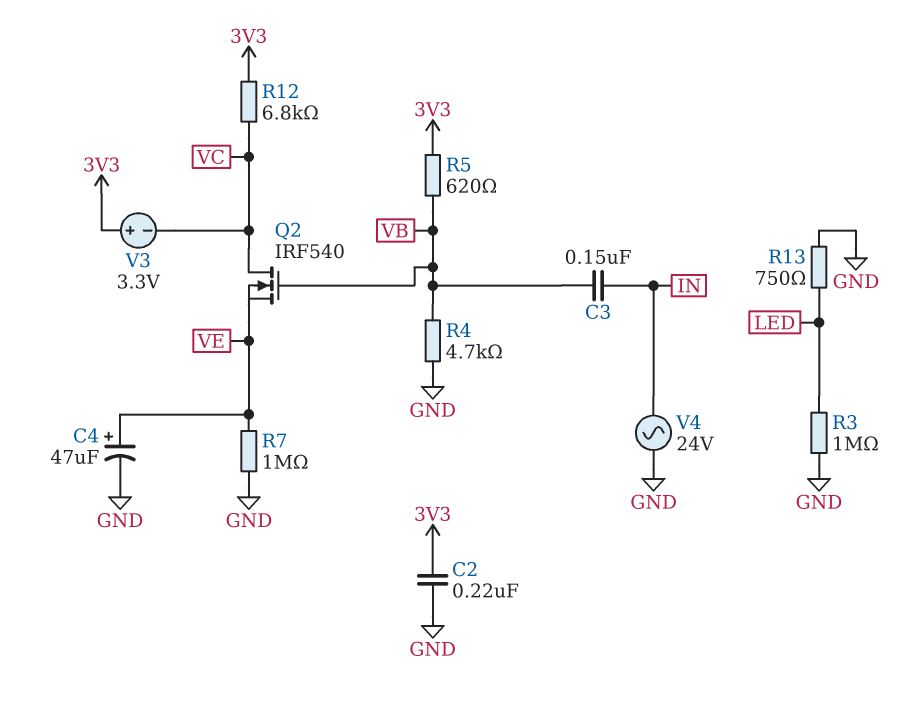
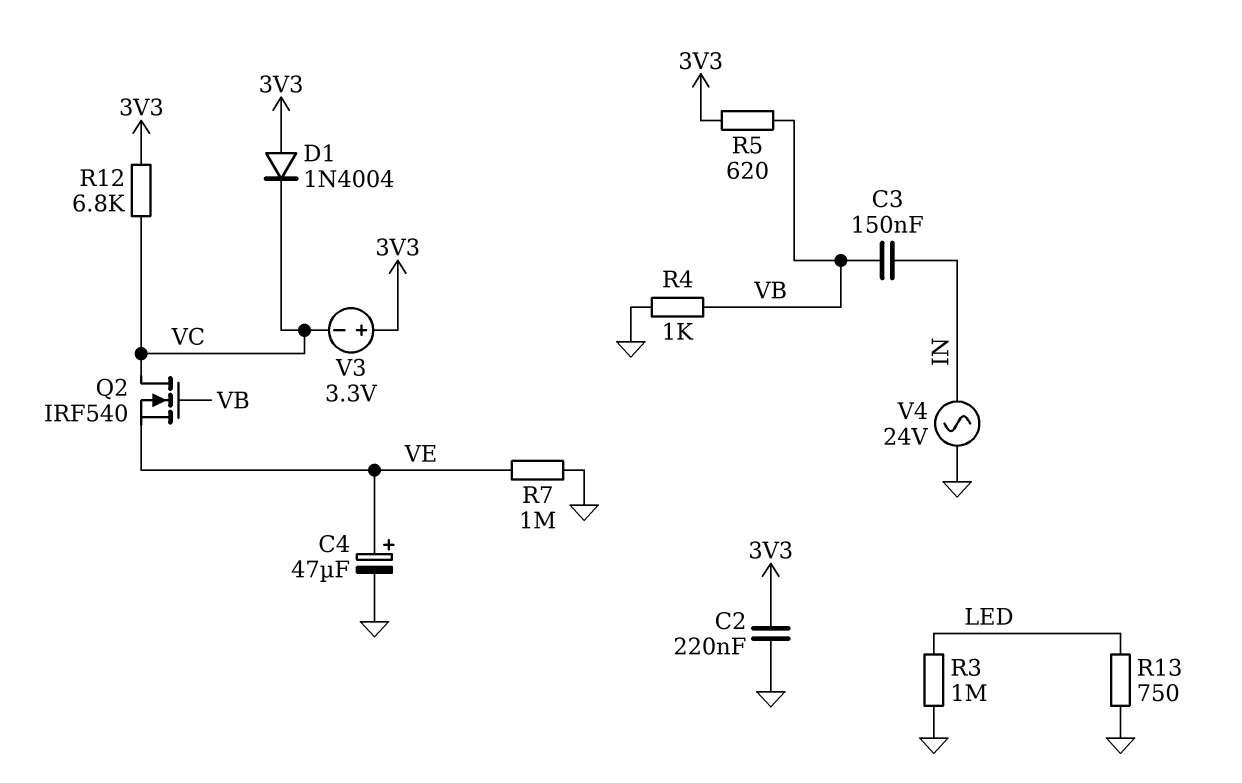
D1: none -> diode 1N4004 (A 3V3, K VC)
R4: 4.7k (GND, VB) -> 1k (GND, VB)

